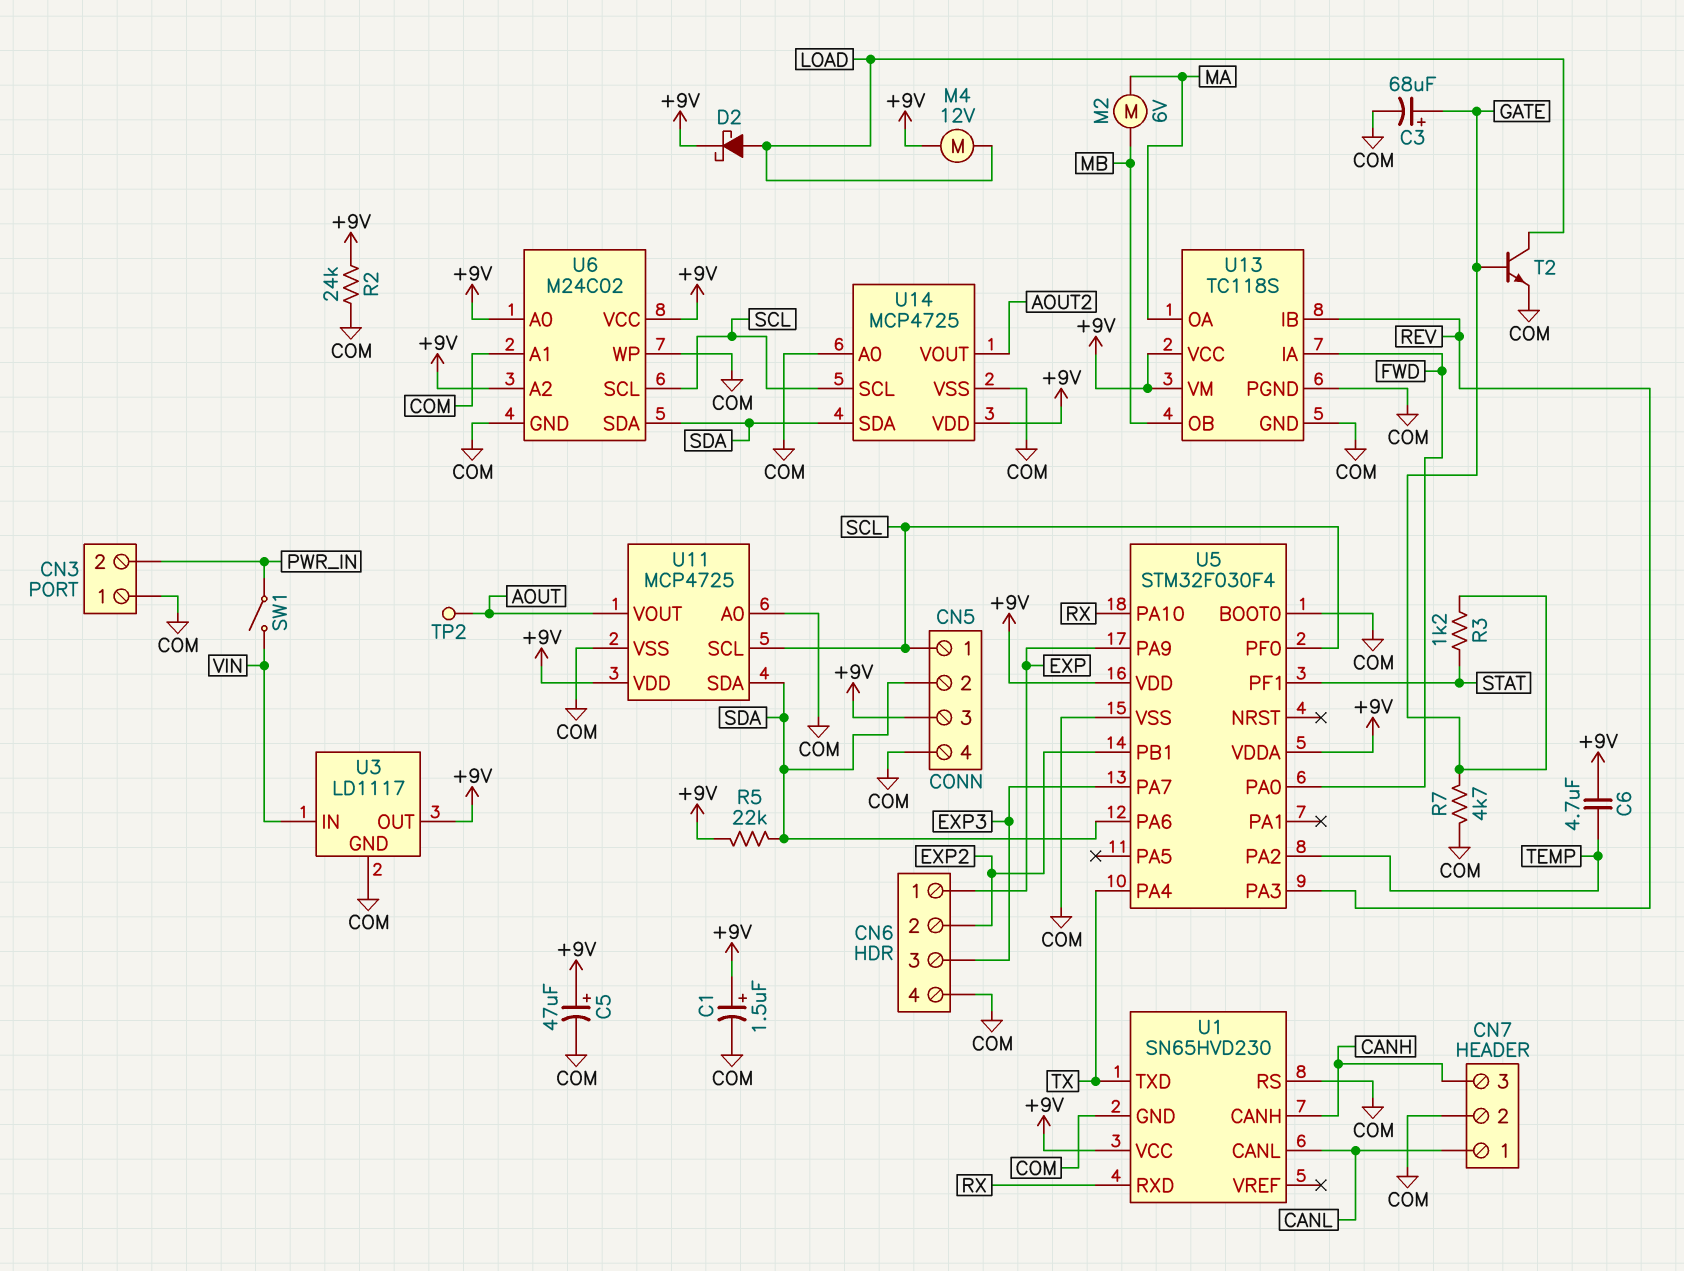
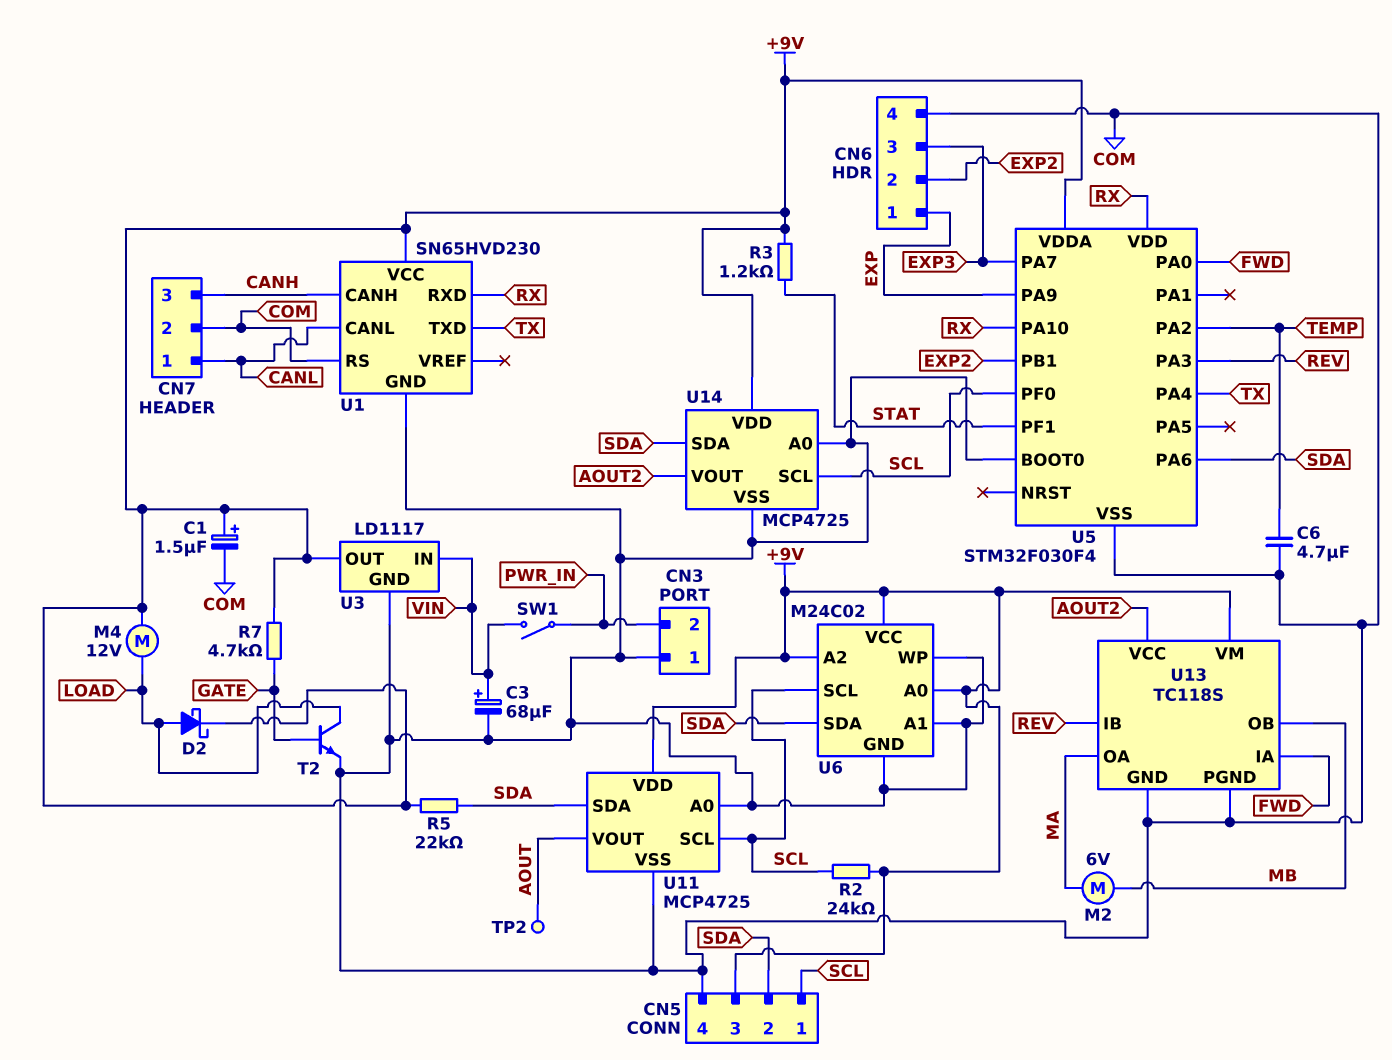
C3: 68uF (plus GATE, minus COM) -> 68uF (plus VIN, minus COM)
C5: 47uF (plus +9V, minus COM) -> none
C6: 4.7uF (+9V, TEMP) -> 4.7uF (COM, TEMP)
R2: 24k (+9V, COM) -> 24k (+9V, SCL)
R3: 1.2k (GATE, STAT) -> 1.2k (+9V, STAT)
R7: 4.7k (COM, GATE) -> 4.7k (+9V, GATE)
U5 pin VDD: +9V -> RX
U13 pin VCC: +9V -> AOUT2

